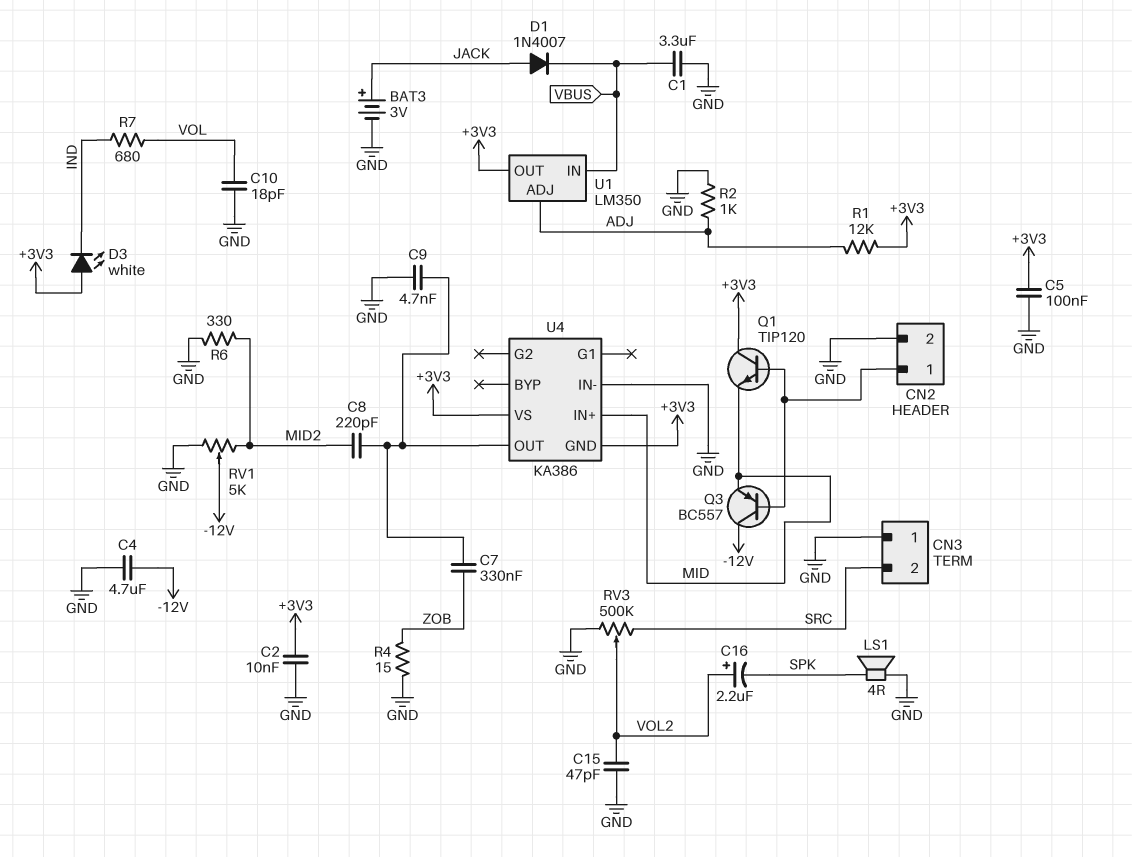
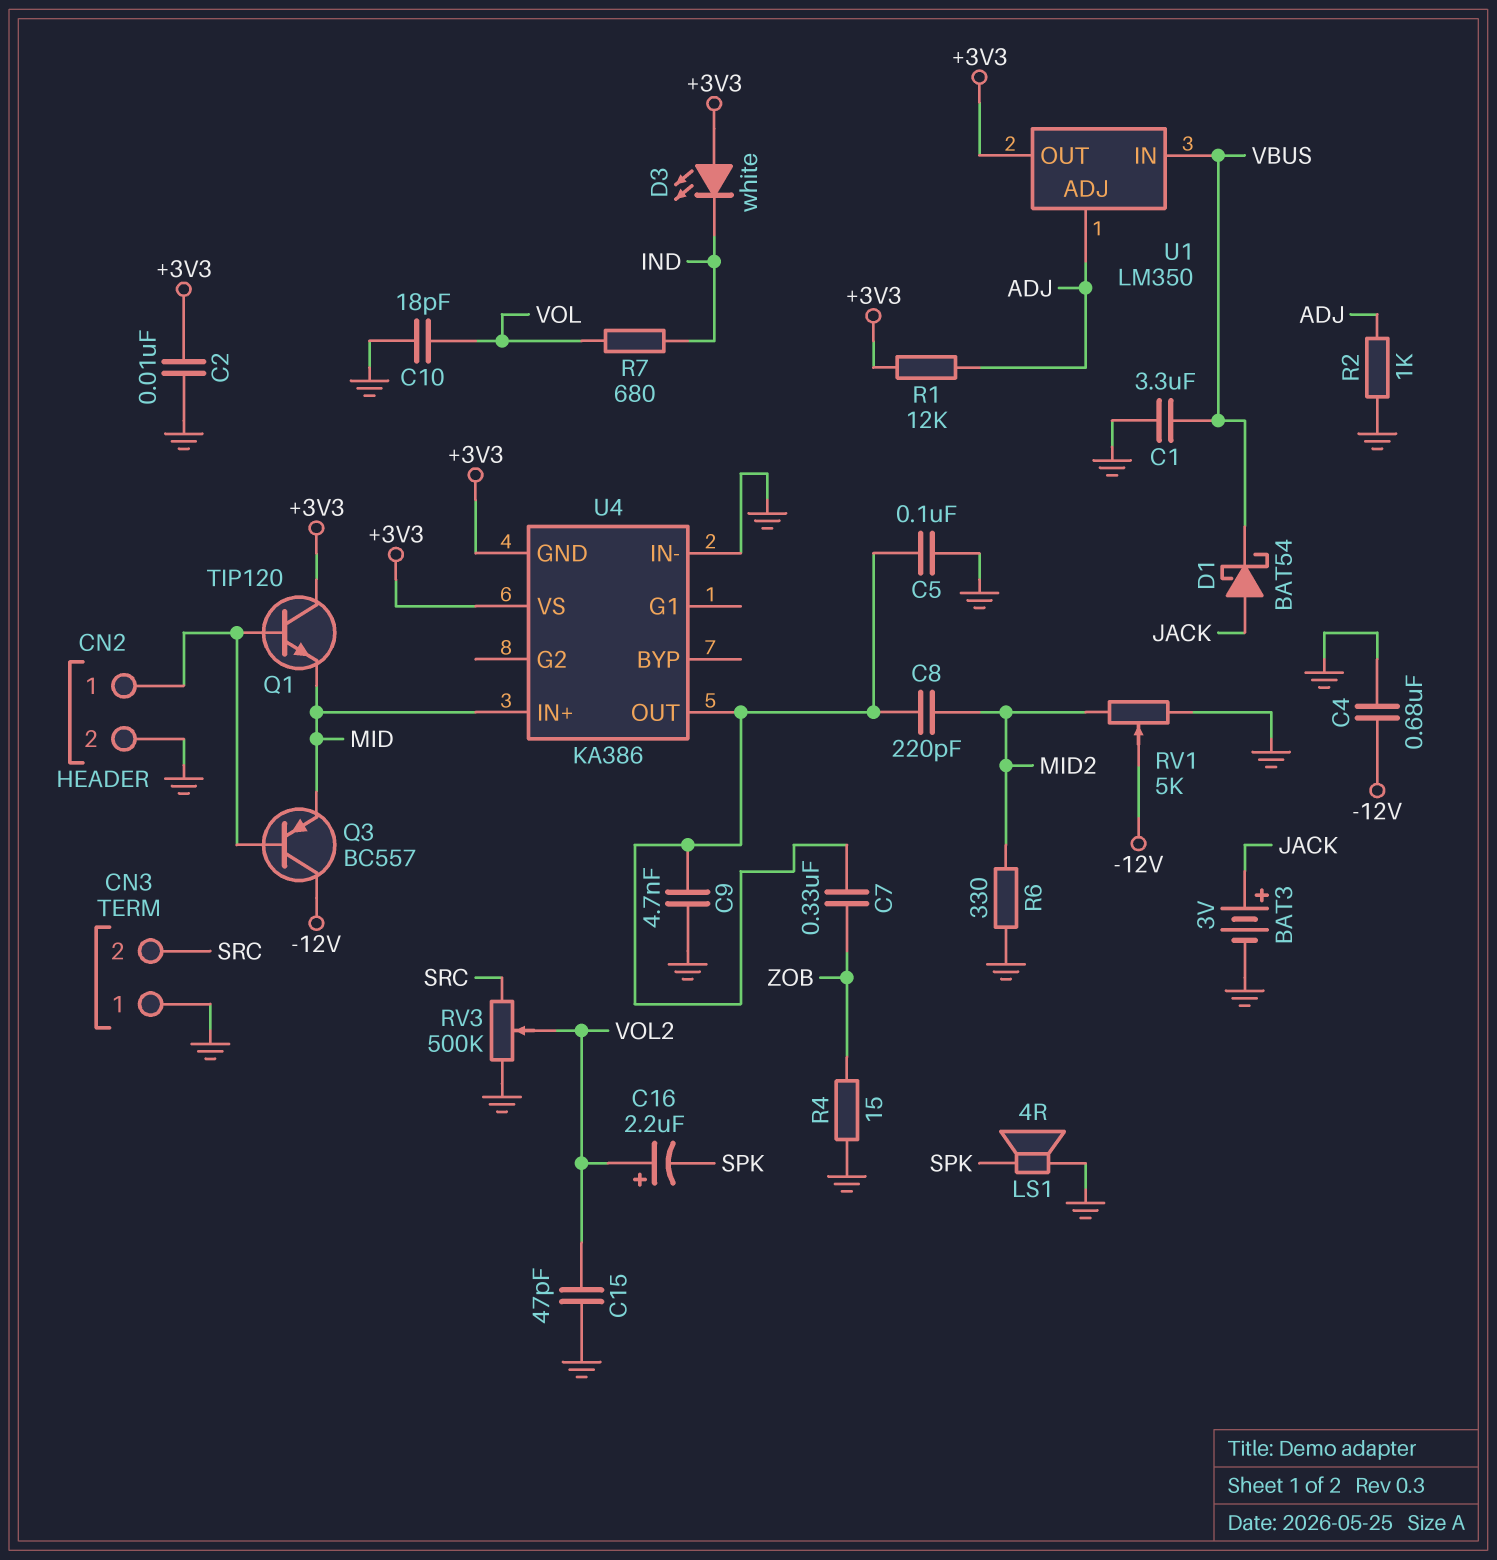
C4: 4.7uF (-12V, GND) -> 680nF (-12V, GND)
C5: 100nF (+3V3, GND) -> 100nF (GND, U4/OUT)
D1: diode 1N4007 (A JACK, K VBUS) -> schottky BAT54 (A JACK, K VBUS)

